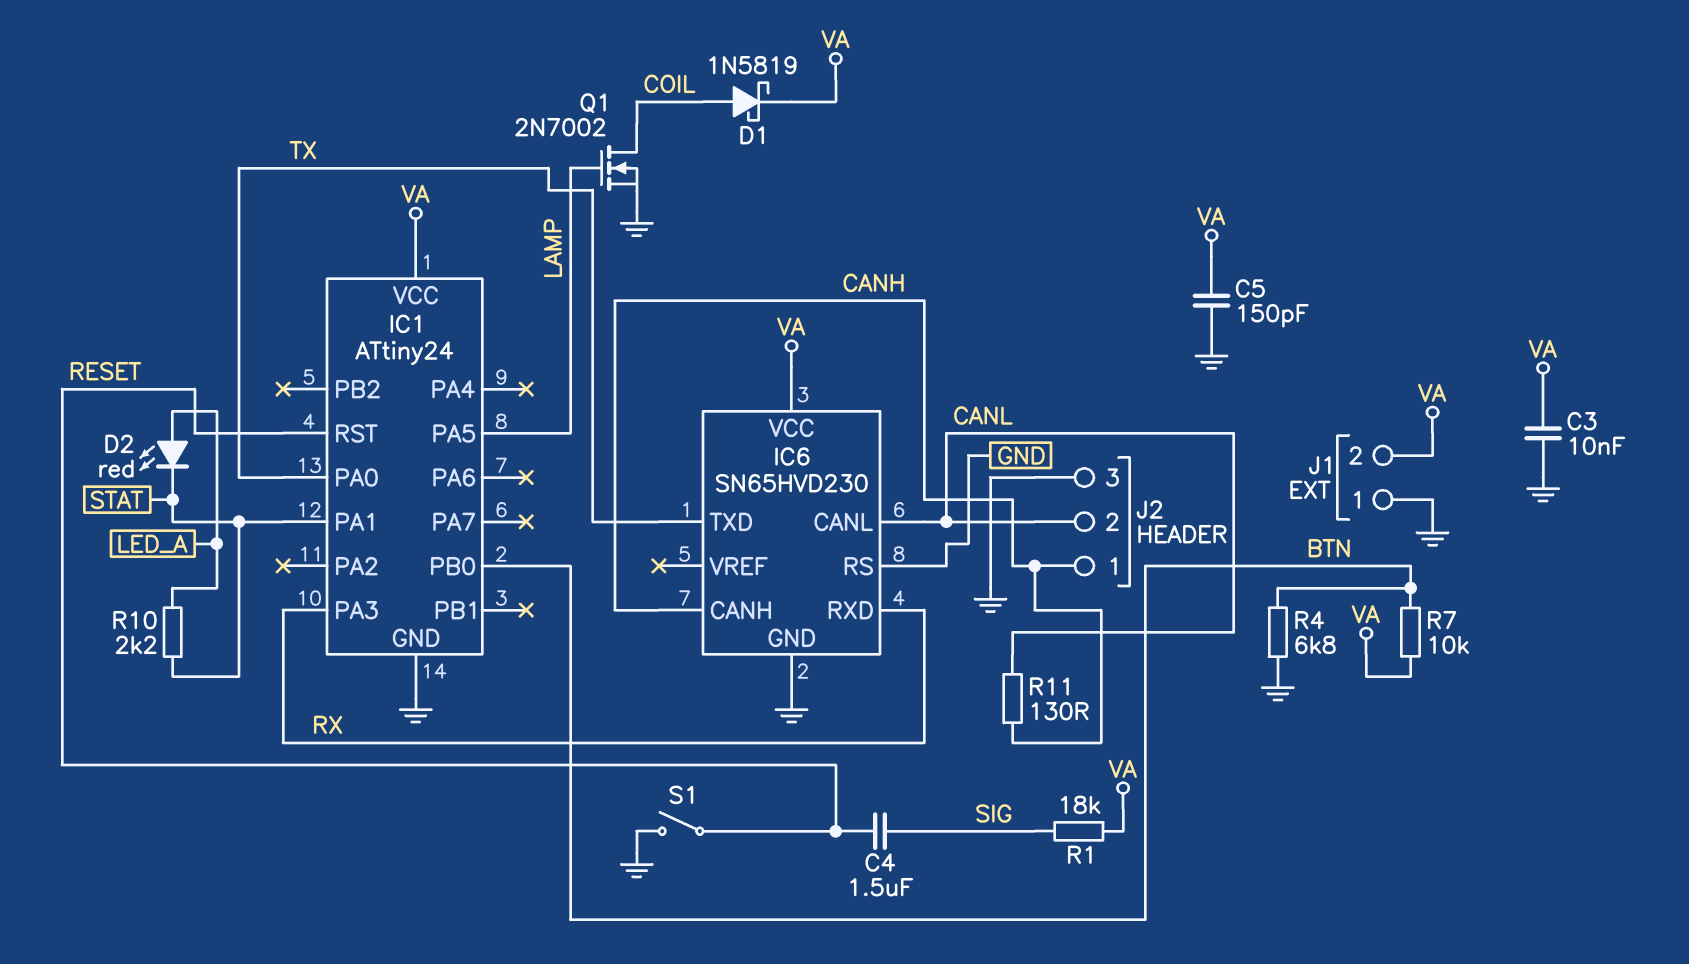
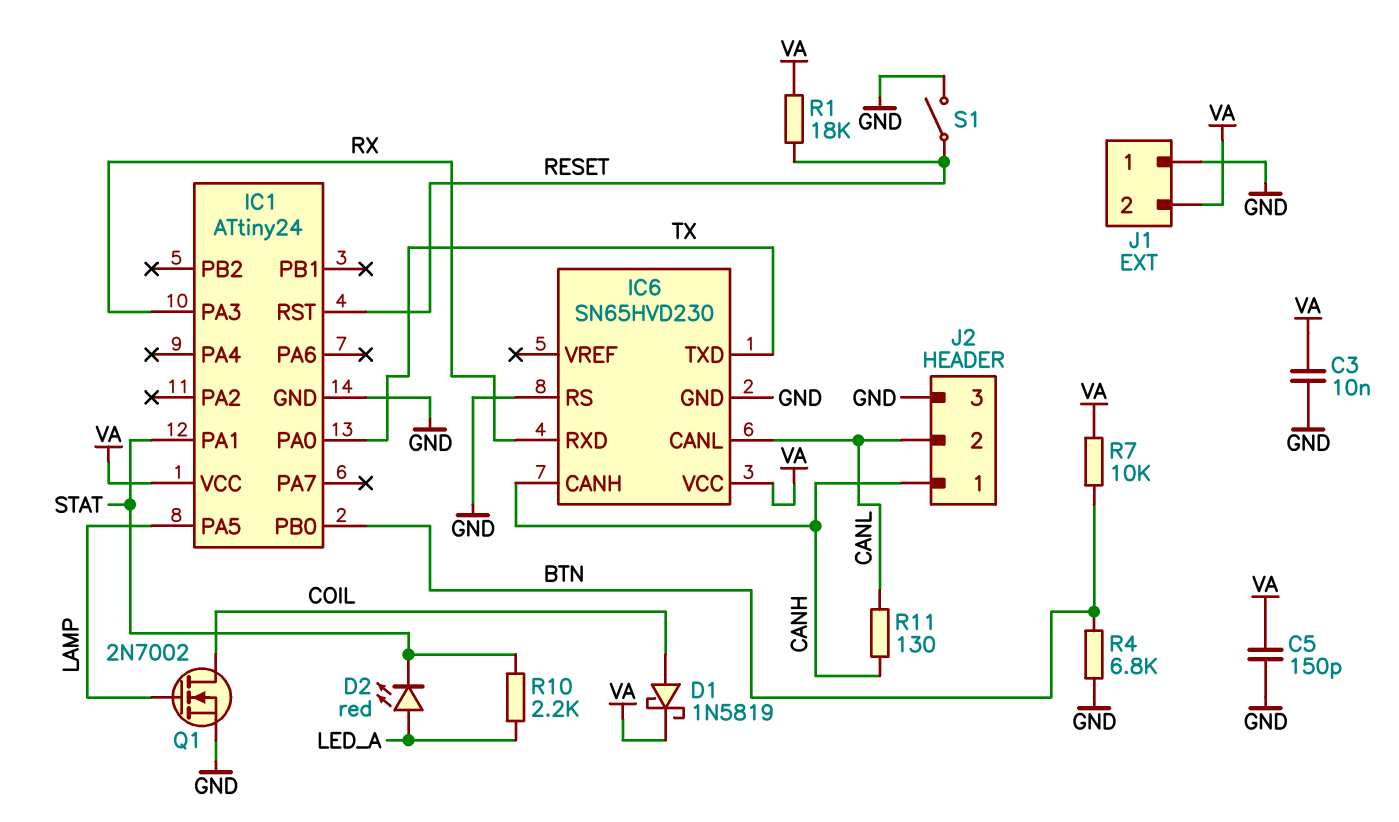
C4: 1.5uF (RESET, SIG) -> none
R1: 18k (SIG, VA) -> 18k (RESET, VA)

